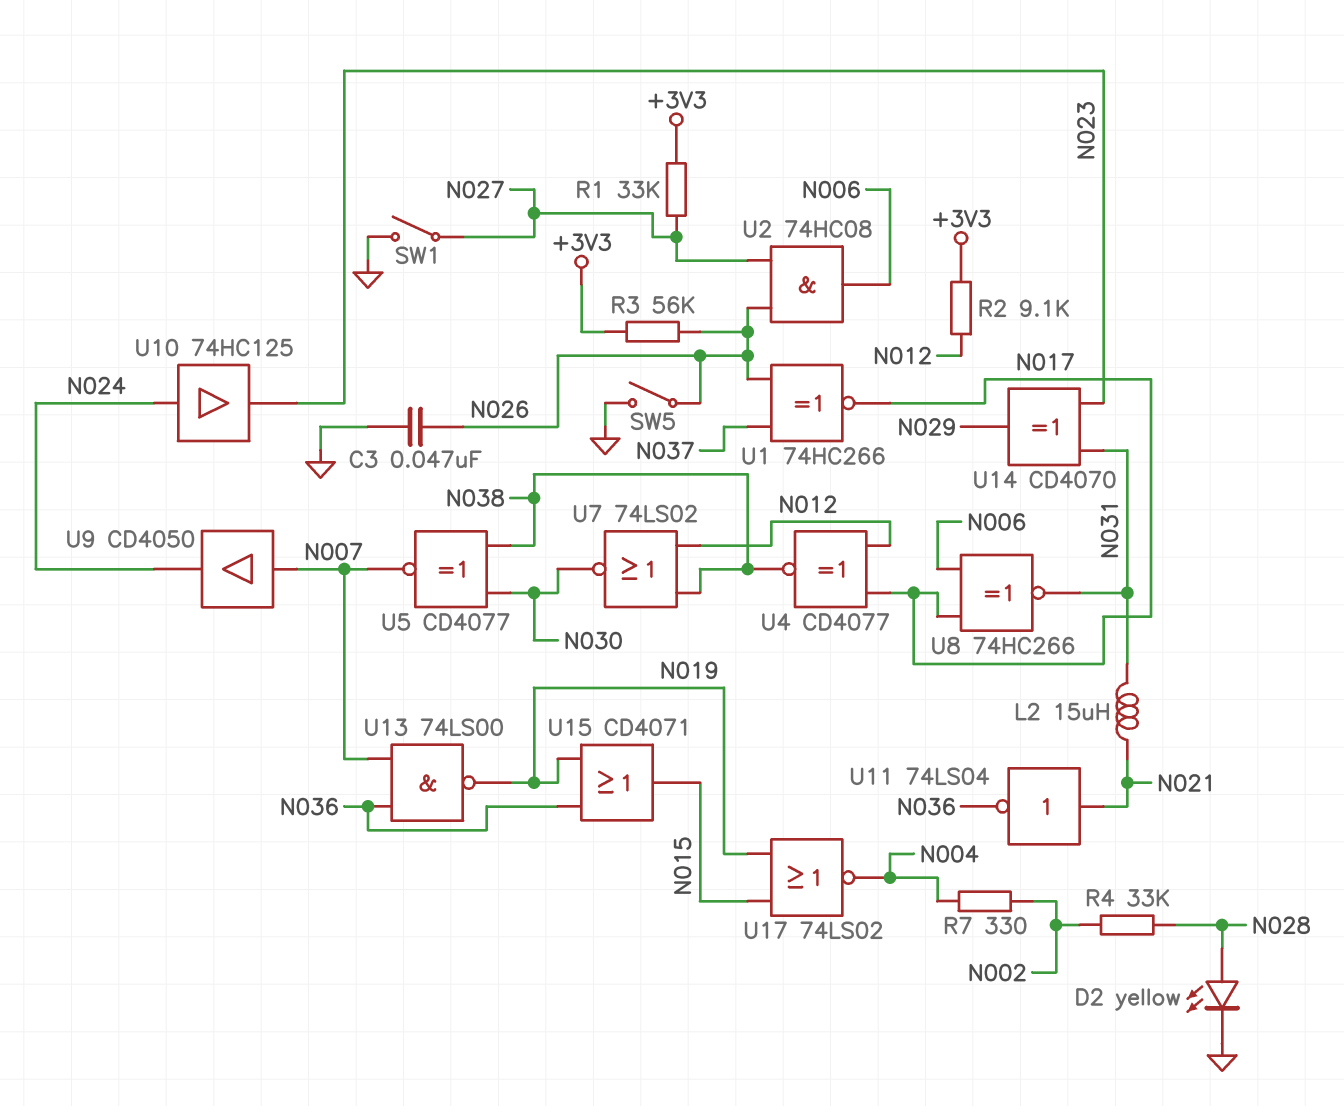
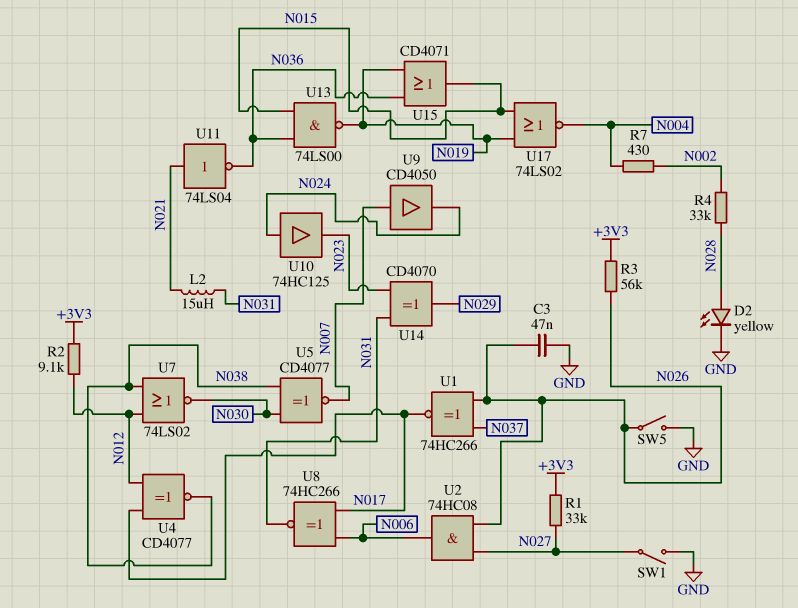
R7: 330 (N002, N004) -> 430 (N002, N004)
U13: NAND 74LS00 (in N007, in N036, out N019) -> NAND 74LS00 (in N015, in N036, out N019)

